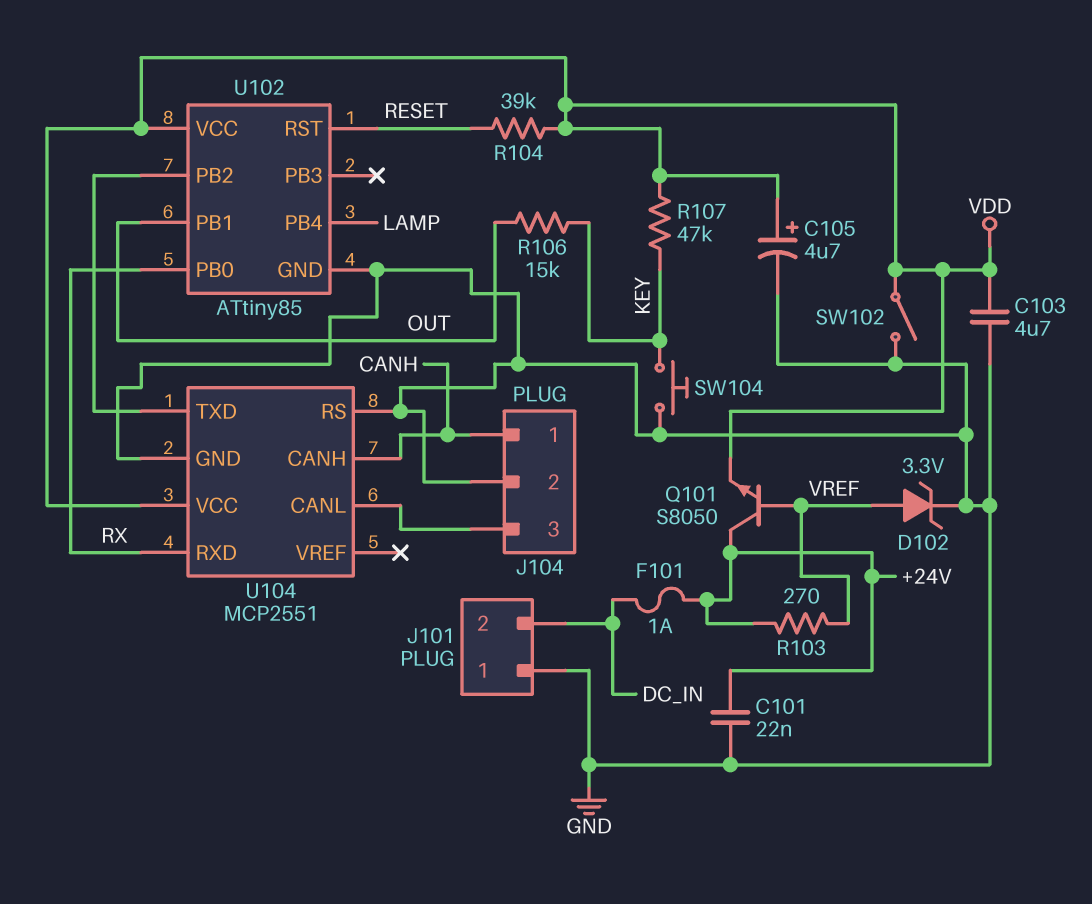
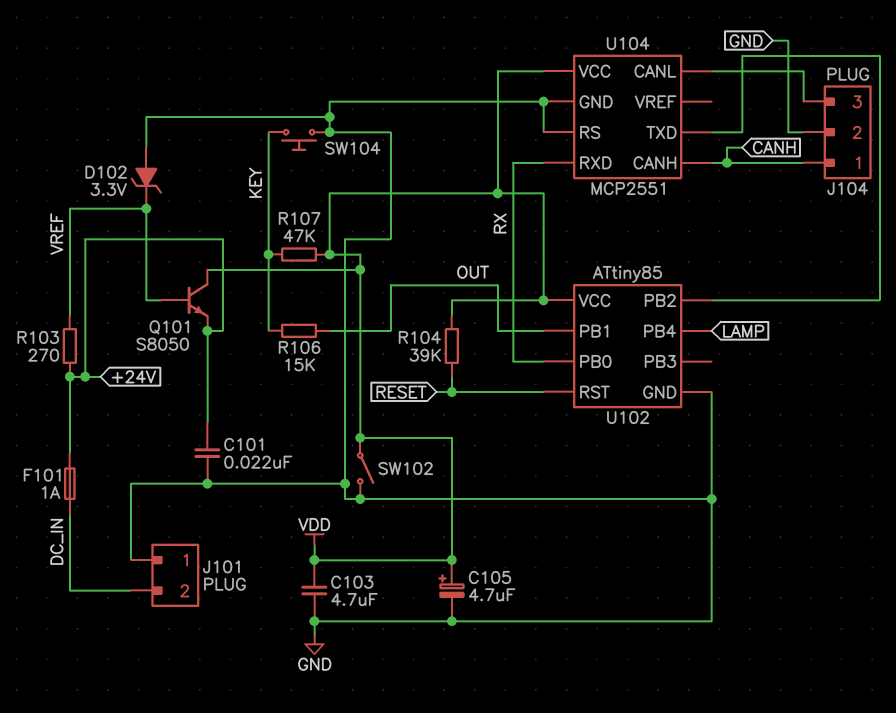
D102: zener 3.3V (A VREF, K GND) -> zener 3.3V (A GND, K VREF)
Q101: NPN S8050 (B VREF, C +24V, E VDD) -> NPN S8050 (B VREF, C VDD, E +24V)

